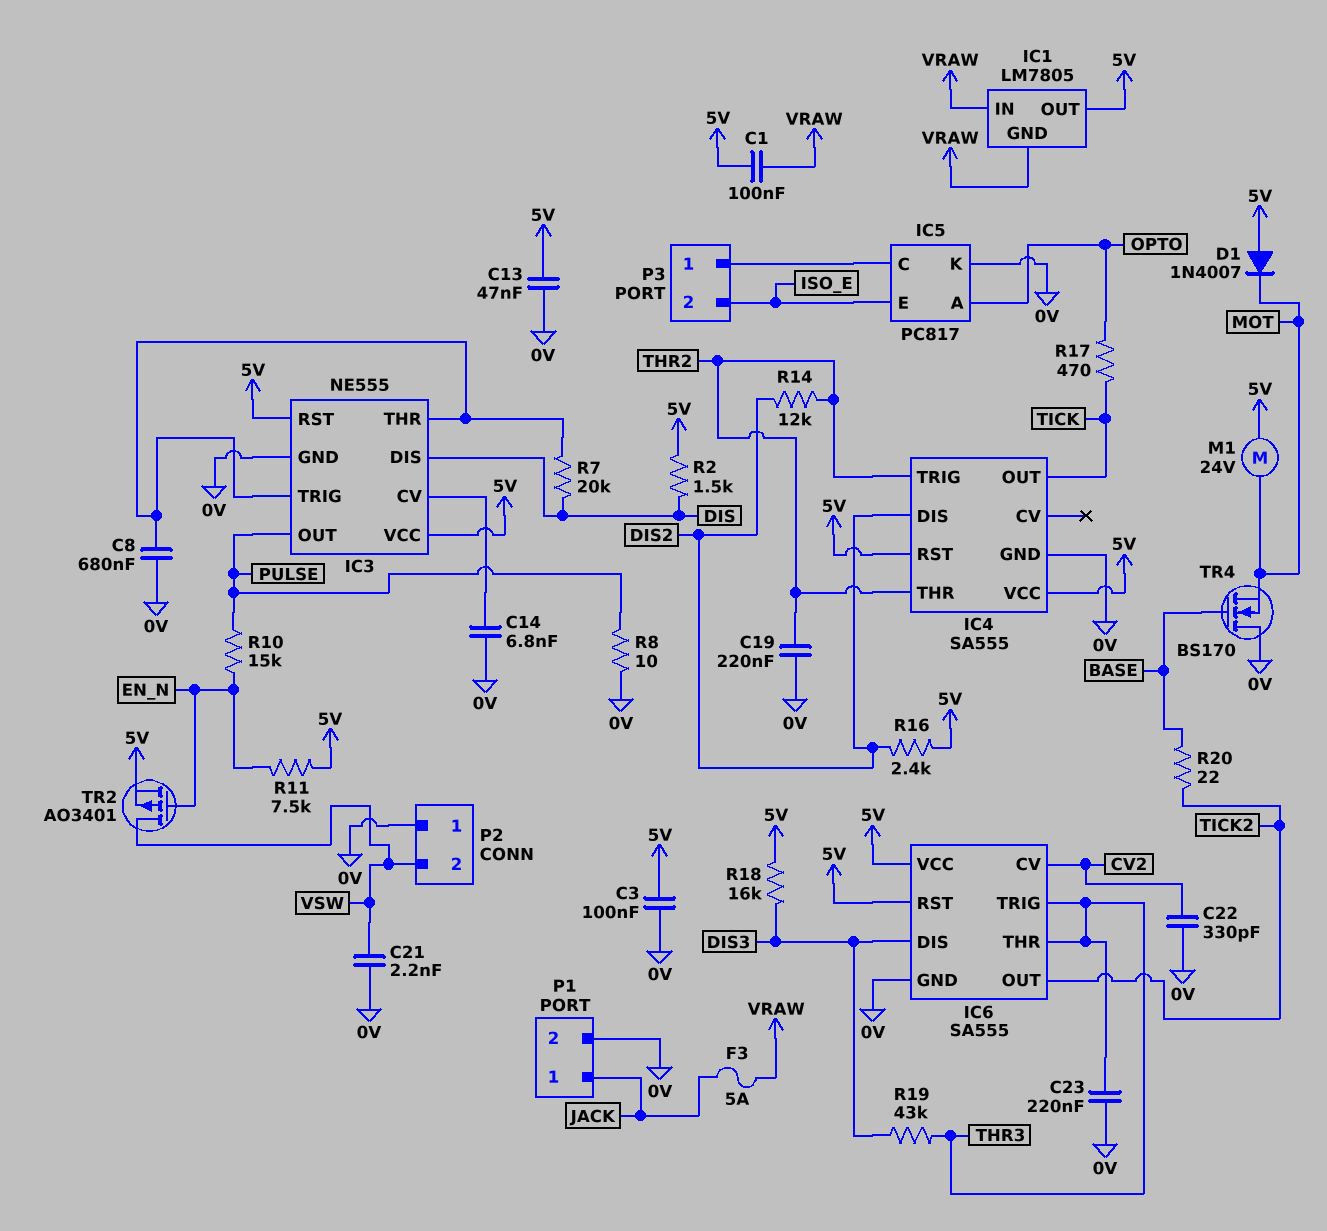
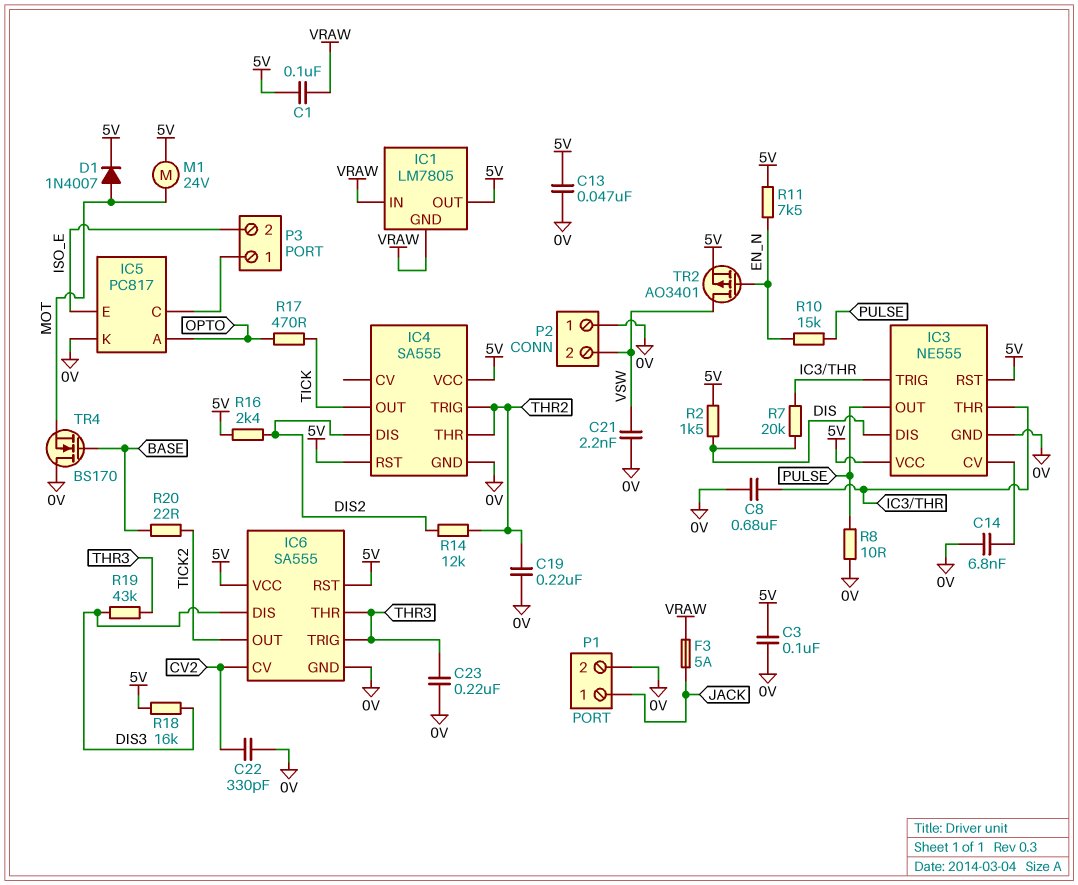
D1: diode 1N4007 (A 5V, K MOT) -> diode 1N4007 (A MOT, K 5V)

